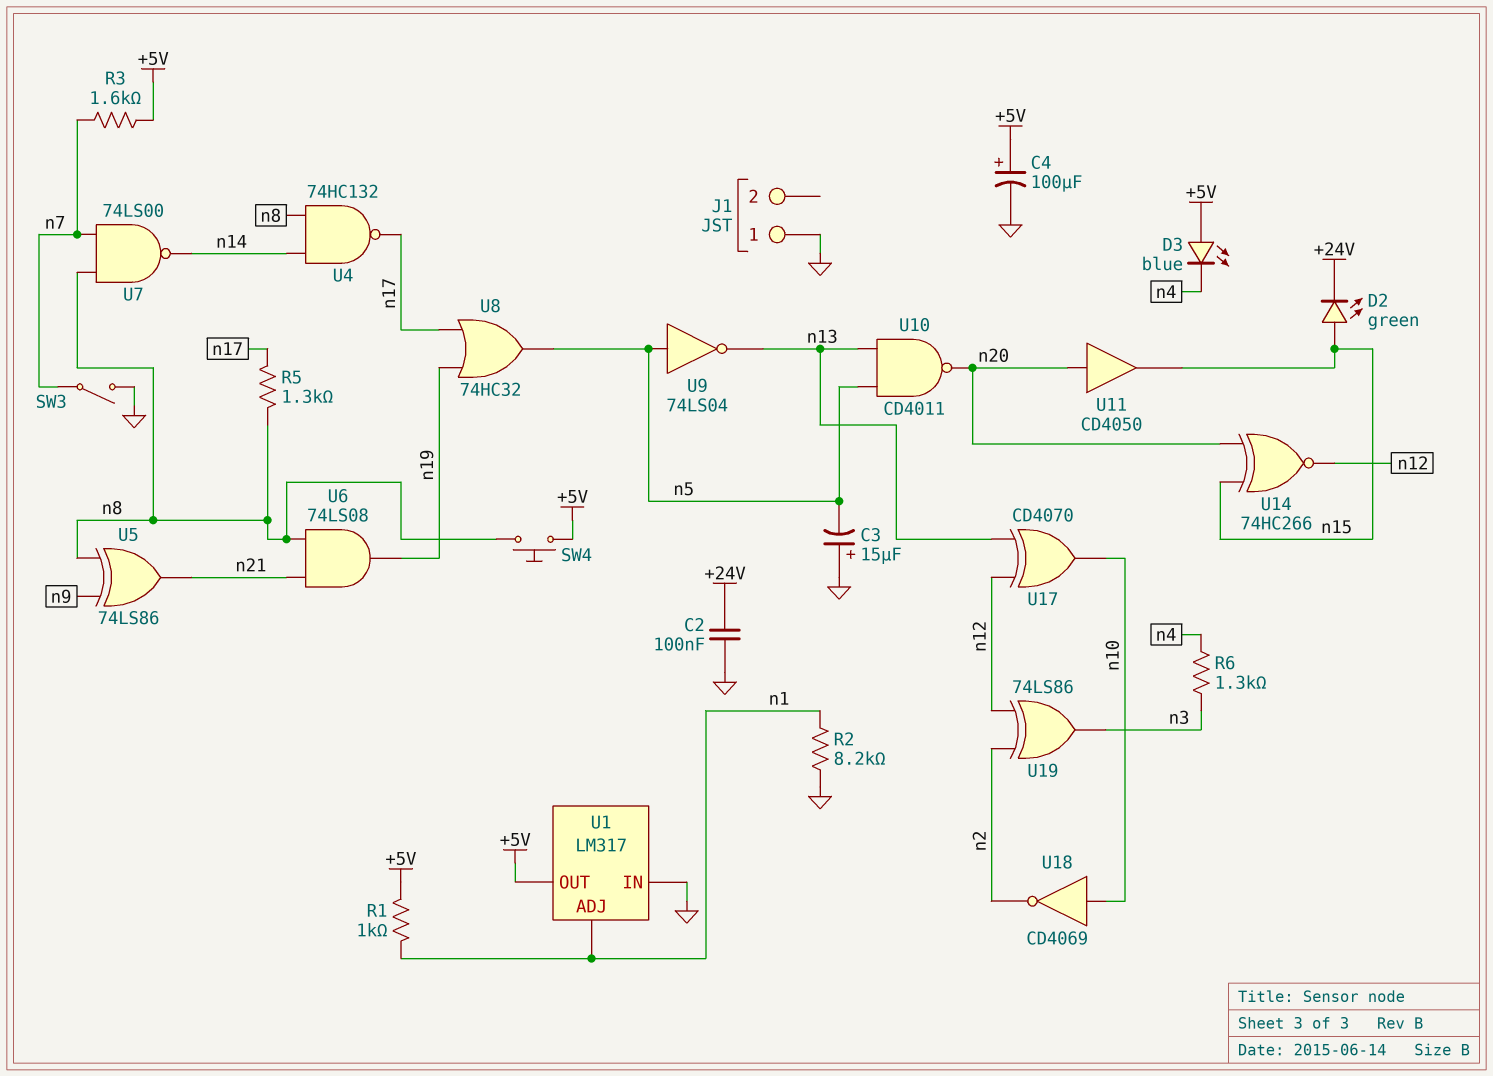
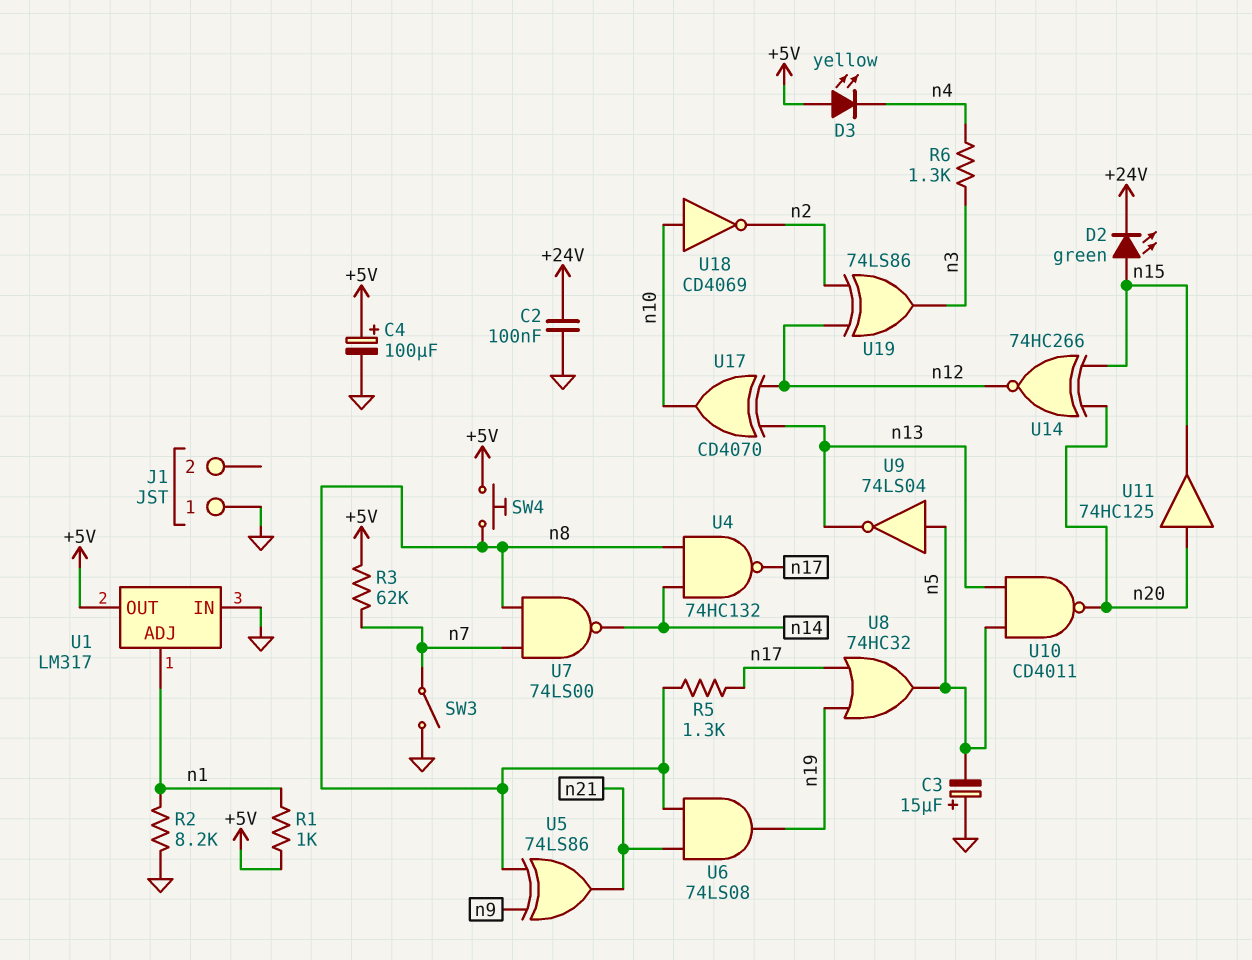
D3: LED blue (A +5V, K n4) -> LED yellow (A +5V, K n4)
R3: 1.6k (+5V, n7) -> 62k (+5V, n7)
U11: buffer CD4050 (in n20, out n15) -> buffer 74HC125 (in n20, out n15)

